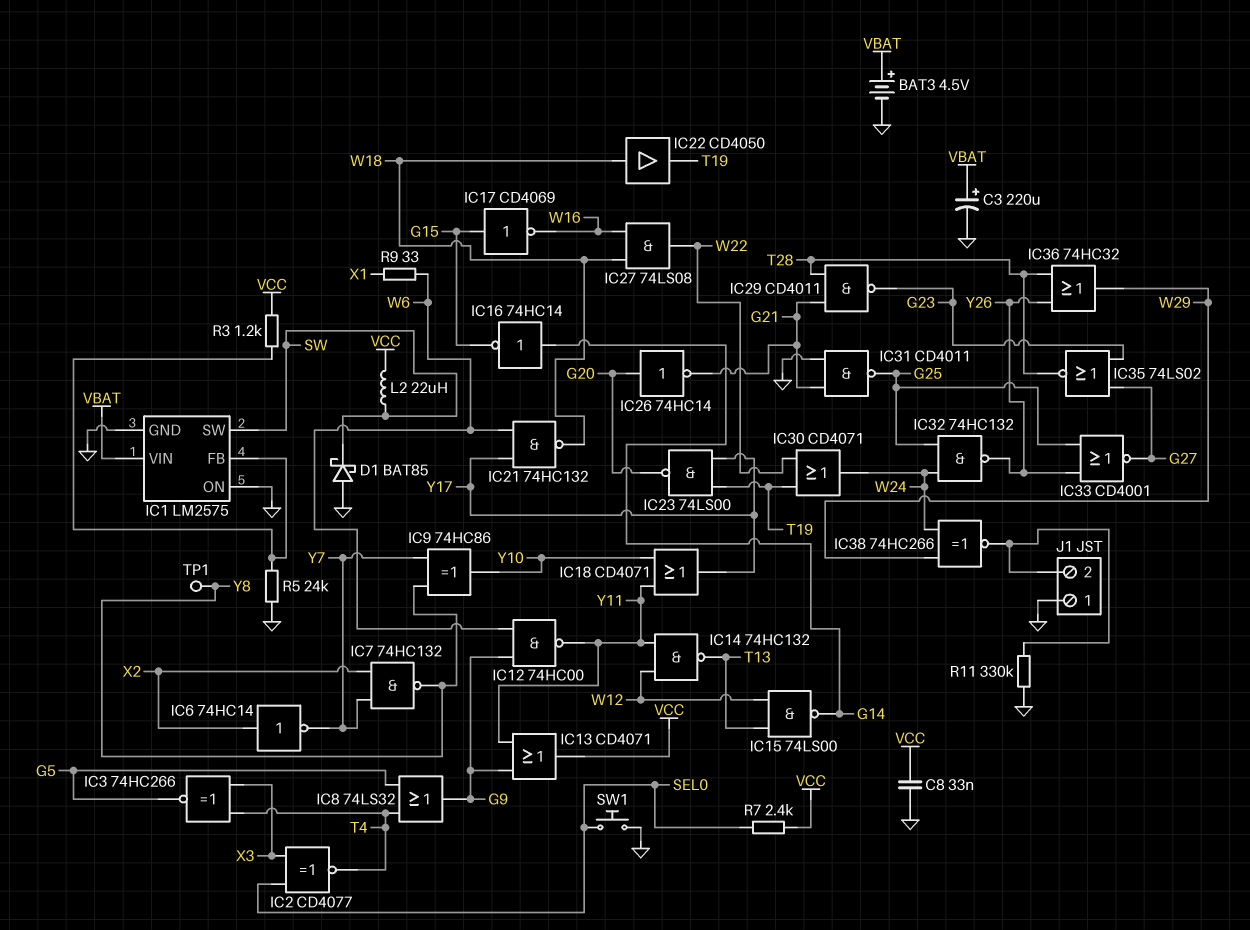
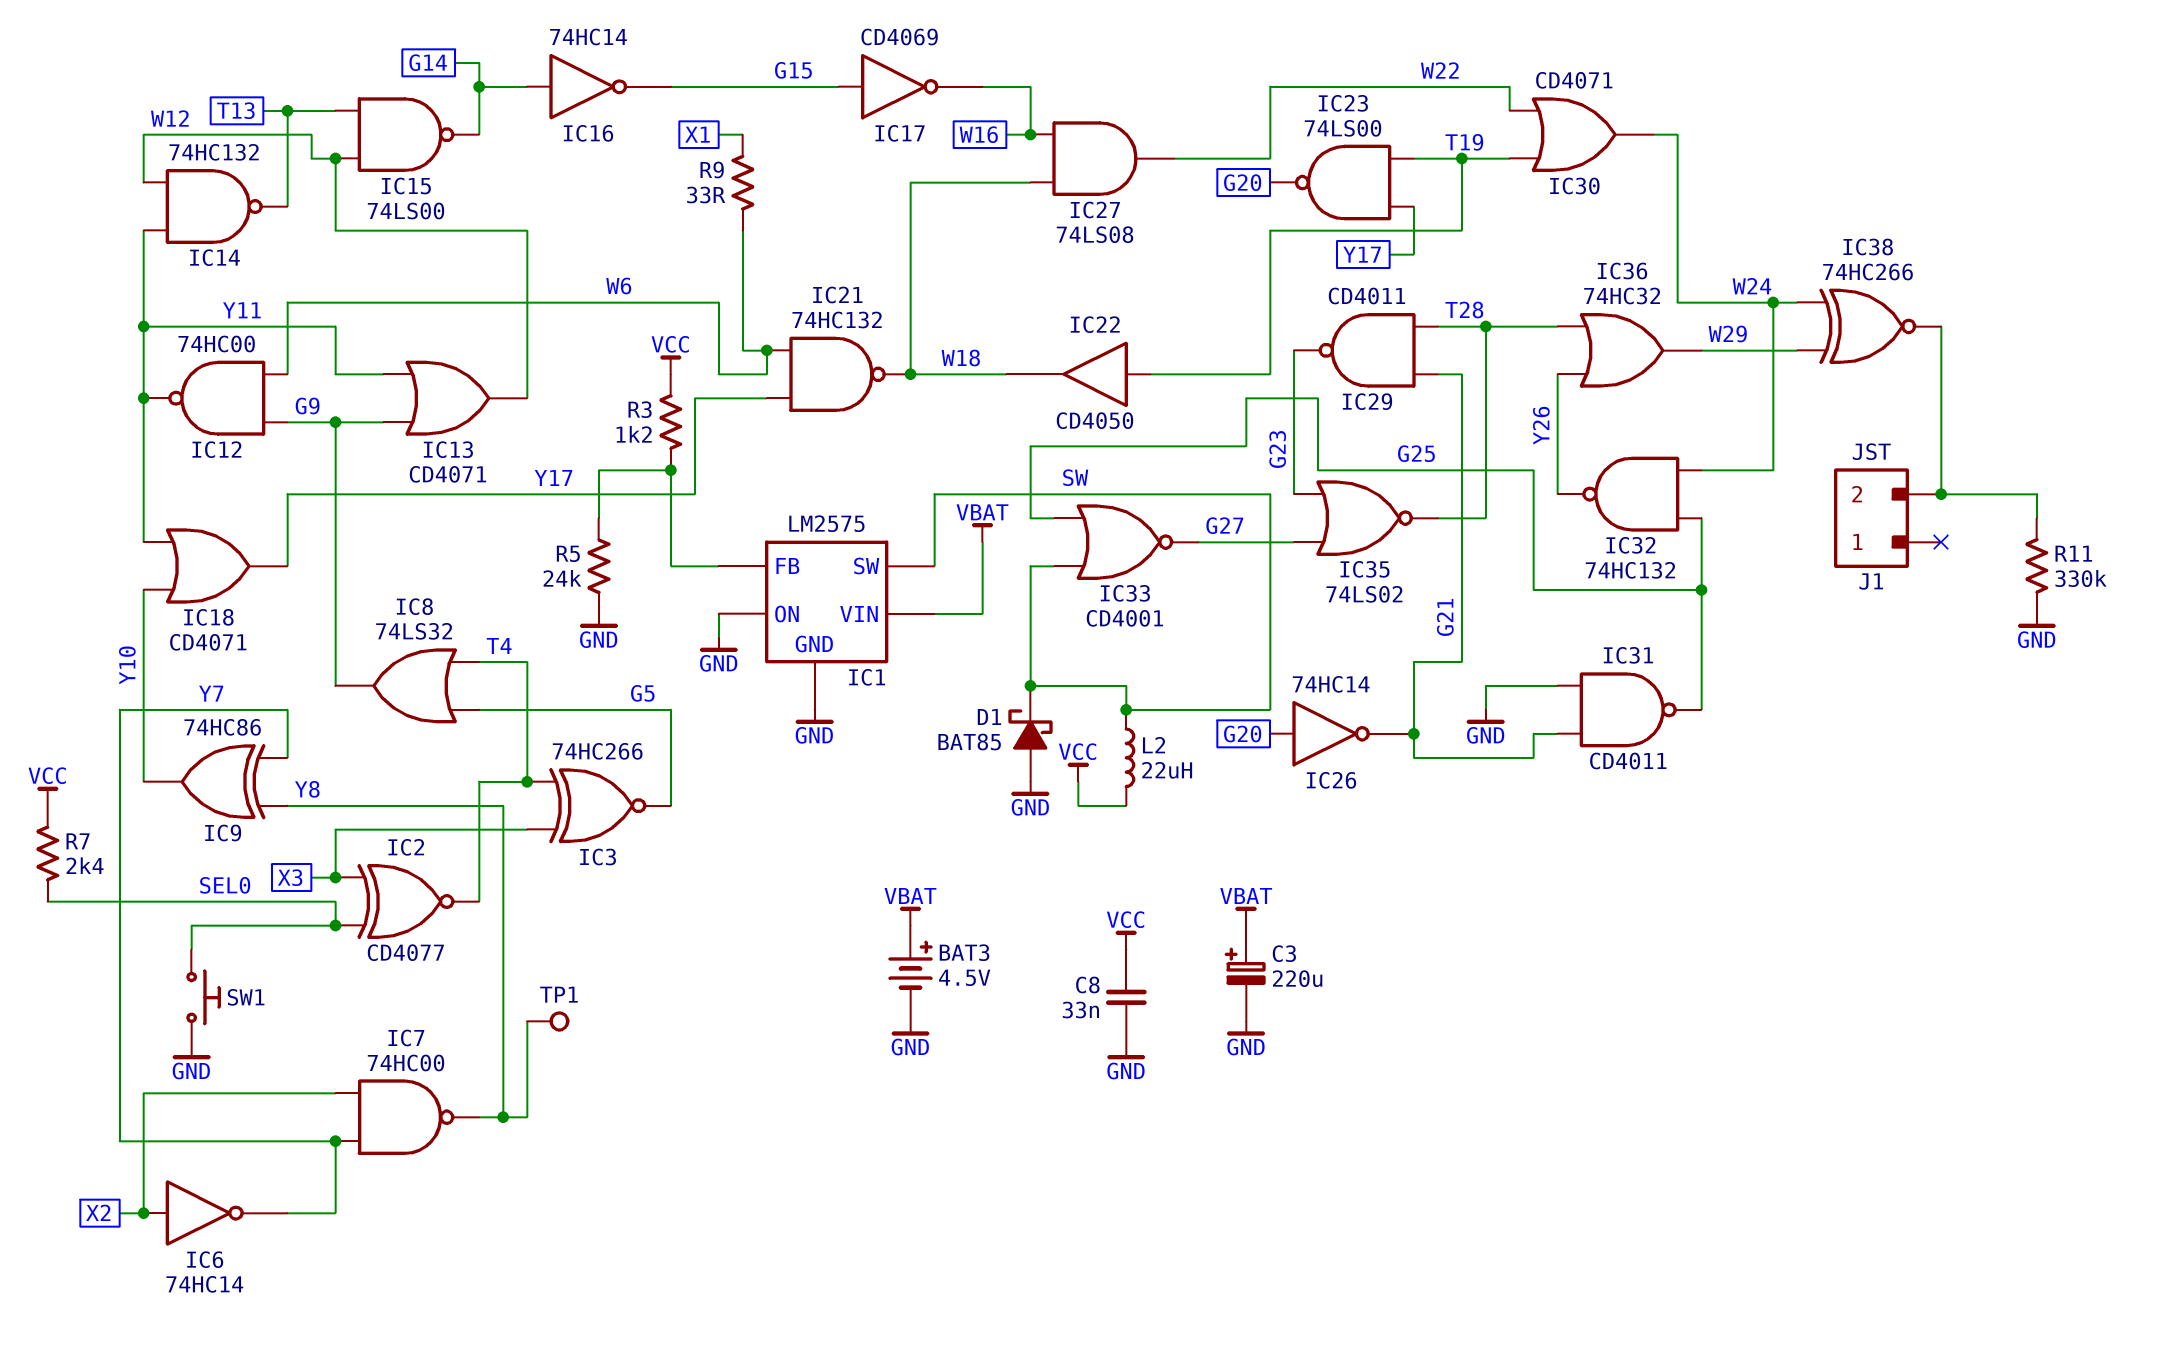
IC7: NAND 74HC132 (in X2, in Y7, out Y8) -> NAND 74HC00 (in X2, in Y7, out Y8)
IC13: OR CD4071 (in G9, in Y11, out VCC) -> OR CD4071 (in G9, in Y11, out W12)
IC22: buffer CD4050 (in W18, out T19) -> buffer CD4050 (in T19, out W18)
IC33: NOR CD4001 (in G25, in Y26, out G27) -> NOR CD4001 (in G25, in SW, out G27)
J1 pin 1: GND -> none

